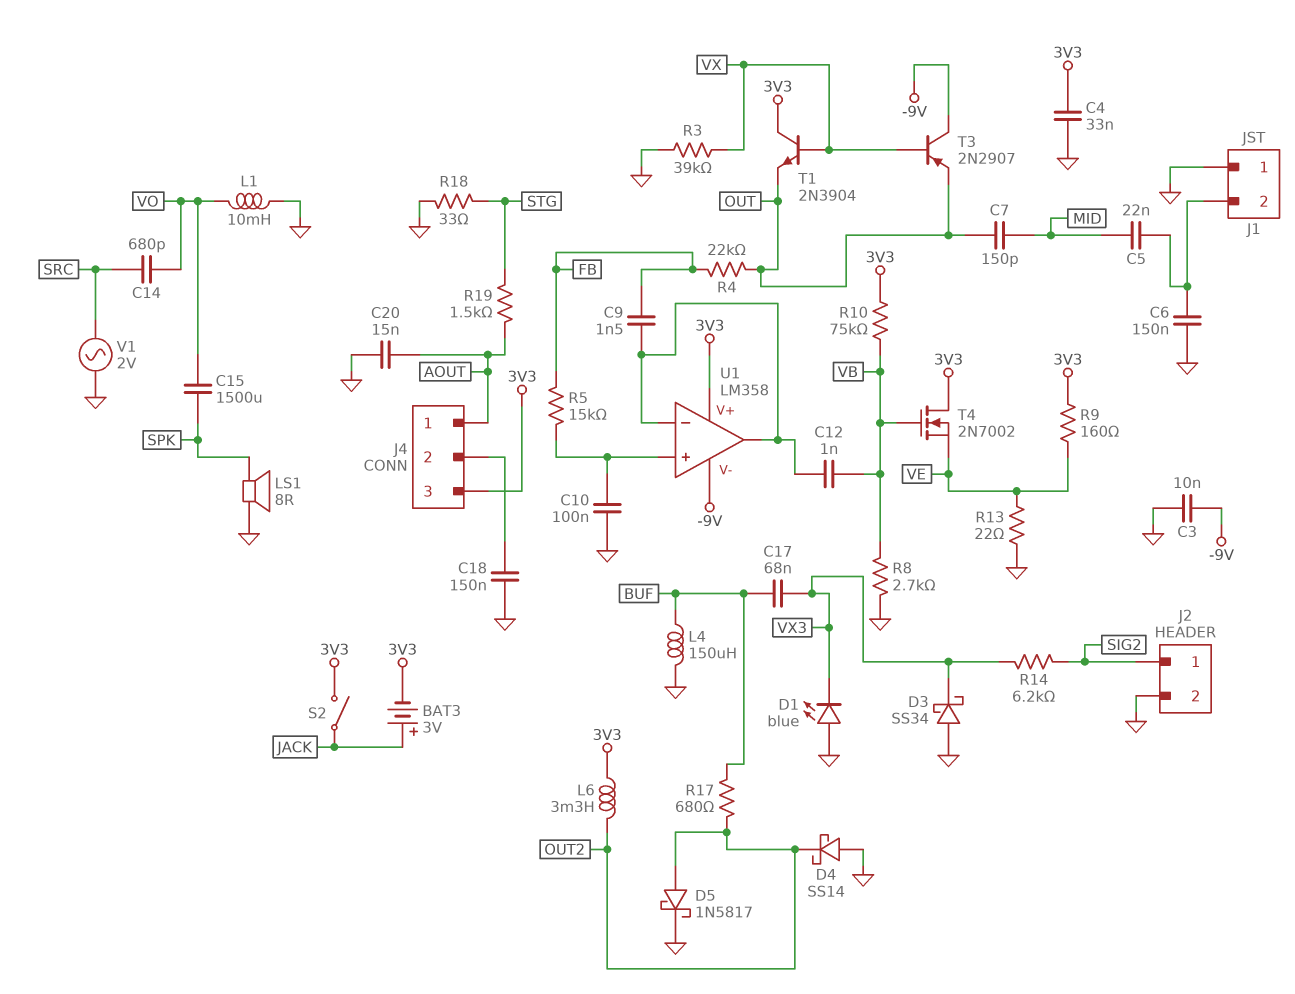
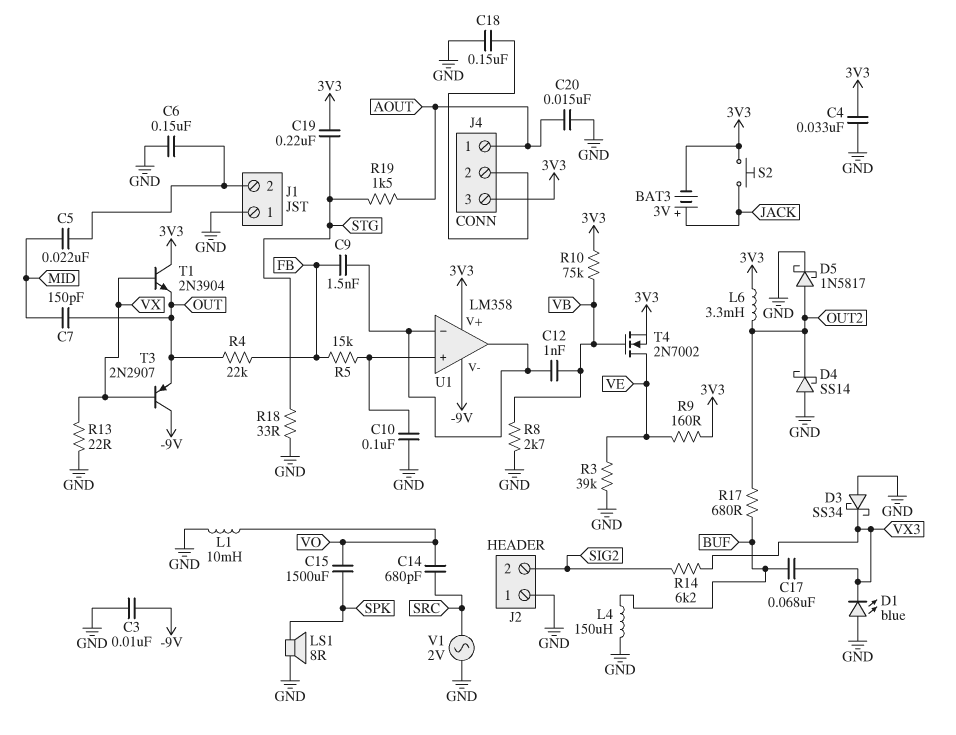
C19: none -> 220nF (3V3, STG)
J2 pin 1: SIG2 -> GND
J2 pin 2: GND -> SIG2
R3: 39k (GND, VX) -> 39k (GND, VE)
R13: 22 (GND, VE) -> 22 (GND, VX)
S2: switch (3V3, JACK) -> button (3V3, JACK)
T4: NMOS 2N7002 (G VB, D 3V3, S VE) -> NMOS 2N7002 (G VB, D VE, S 3V3)

